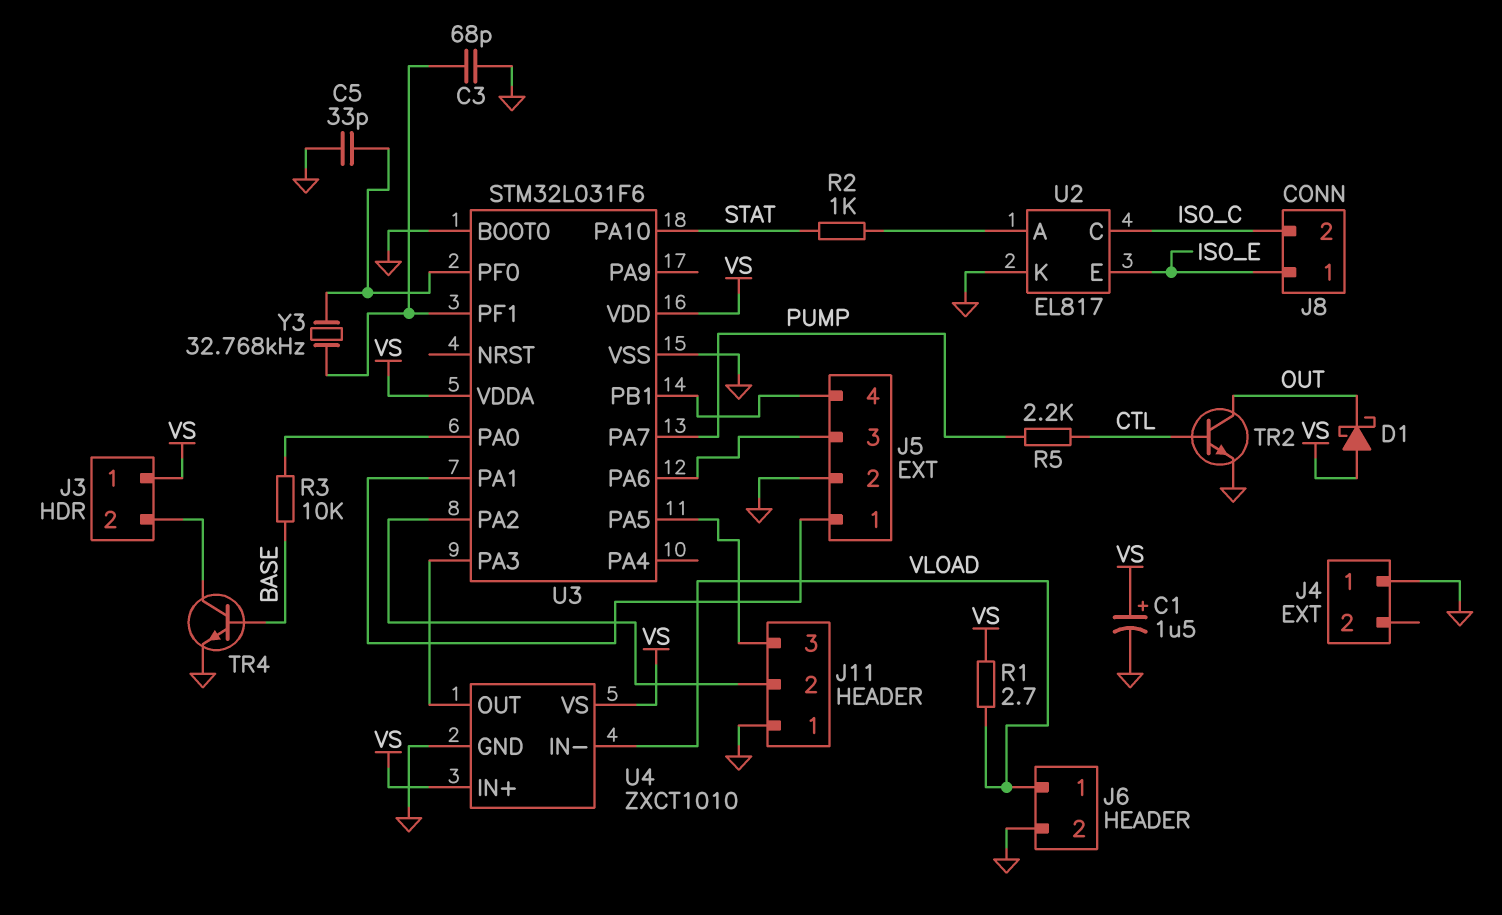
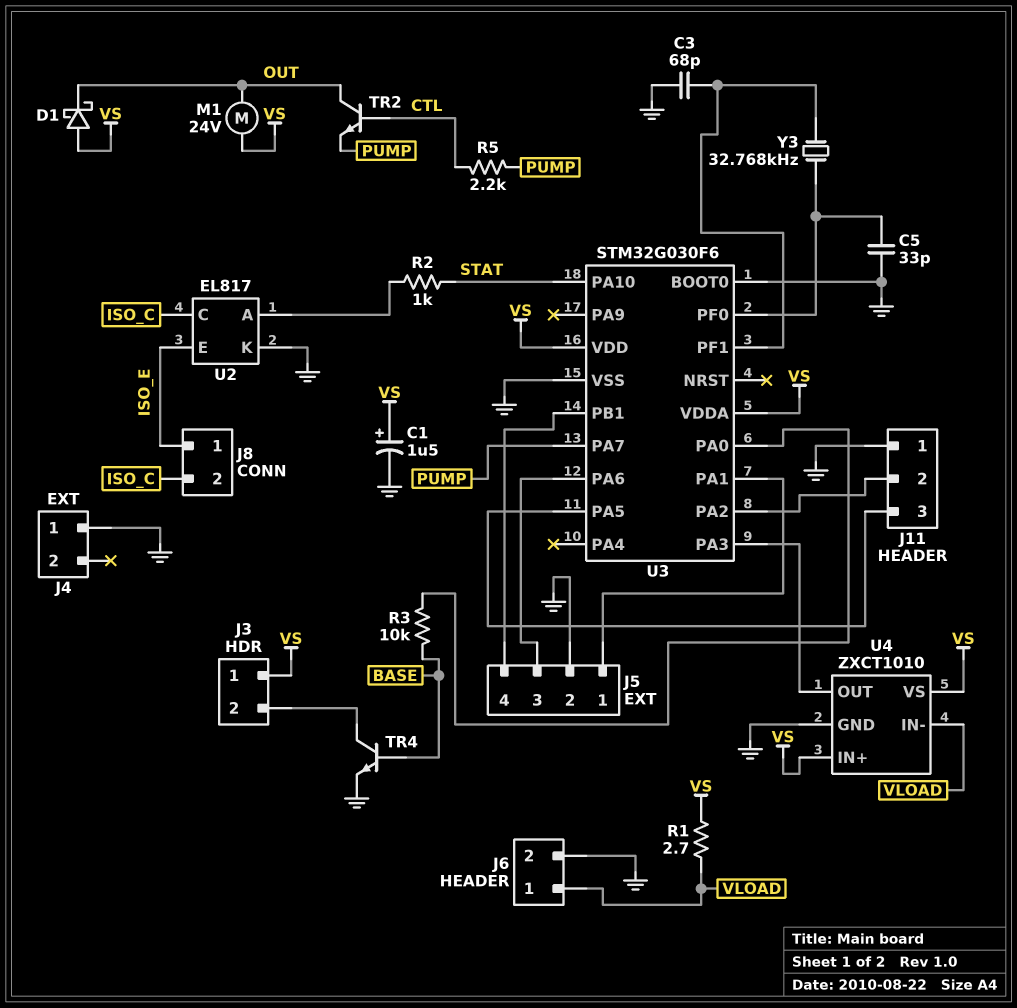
M1: none -> motor 24V (OUT, VS)
TR2: NPN (B CTL, C OUT, E GND) -> NPN (B CTL, C OUT, E PUMP)
U3: STM32L031F6 -> STM32G030F6

